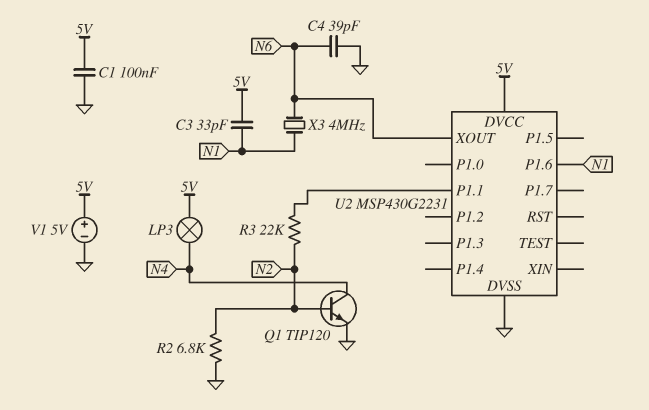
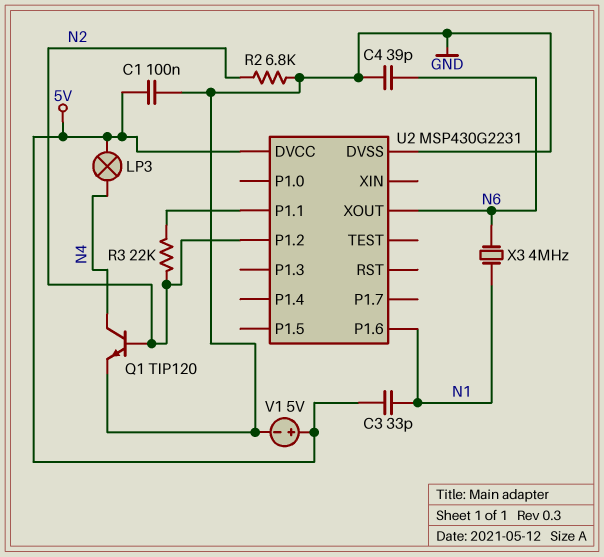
U2 pin P1.2: none -> N2

